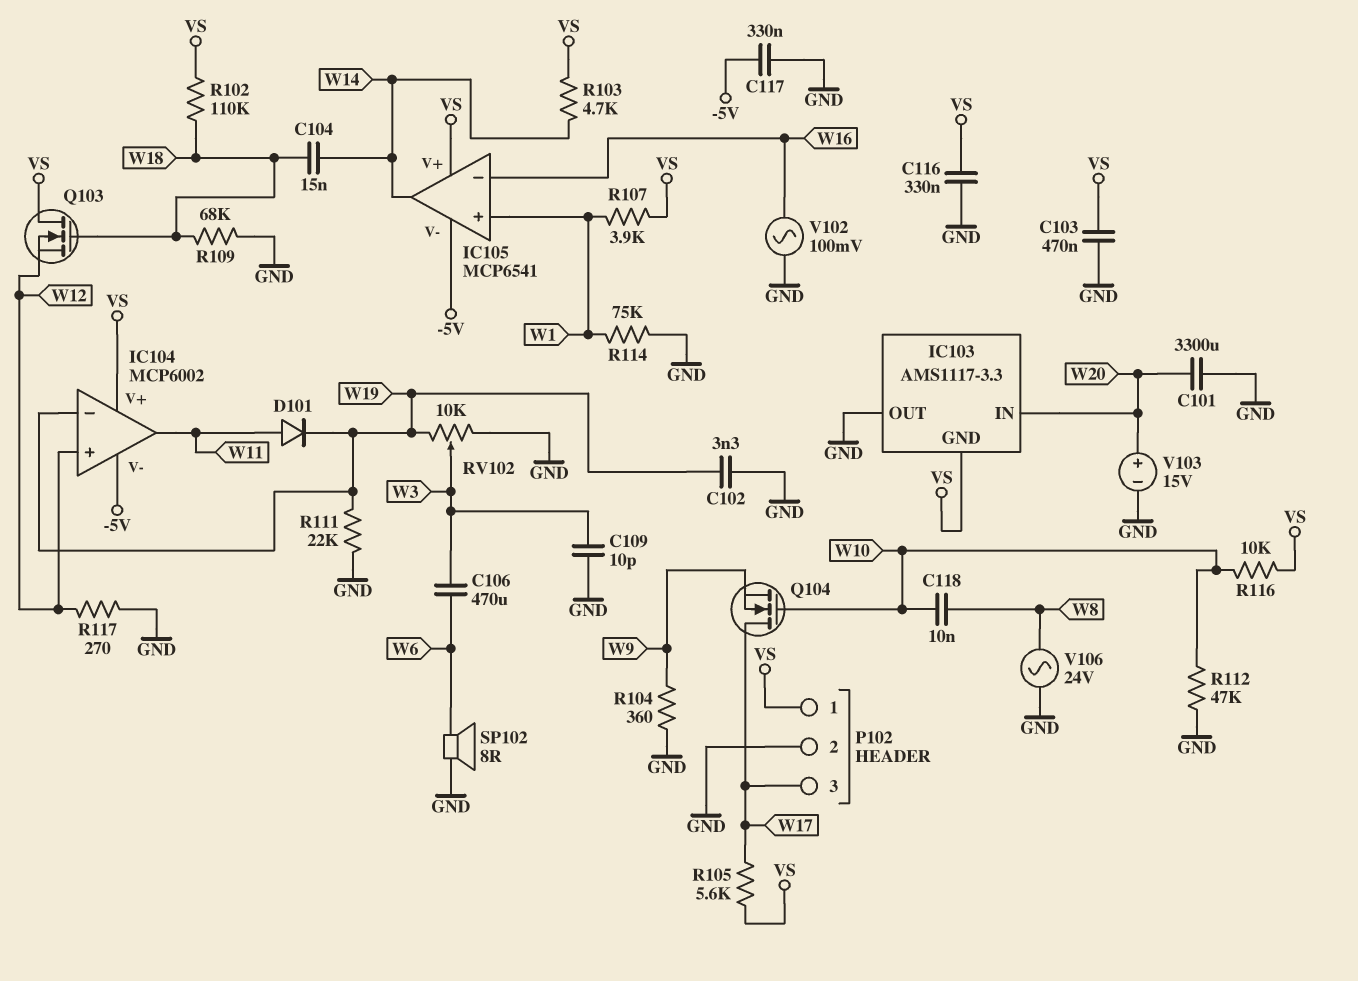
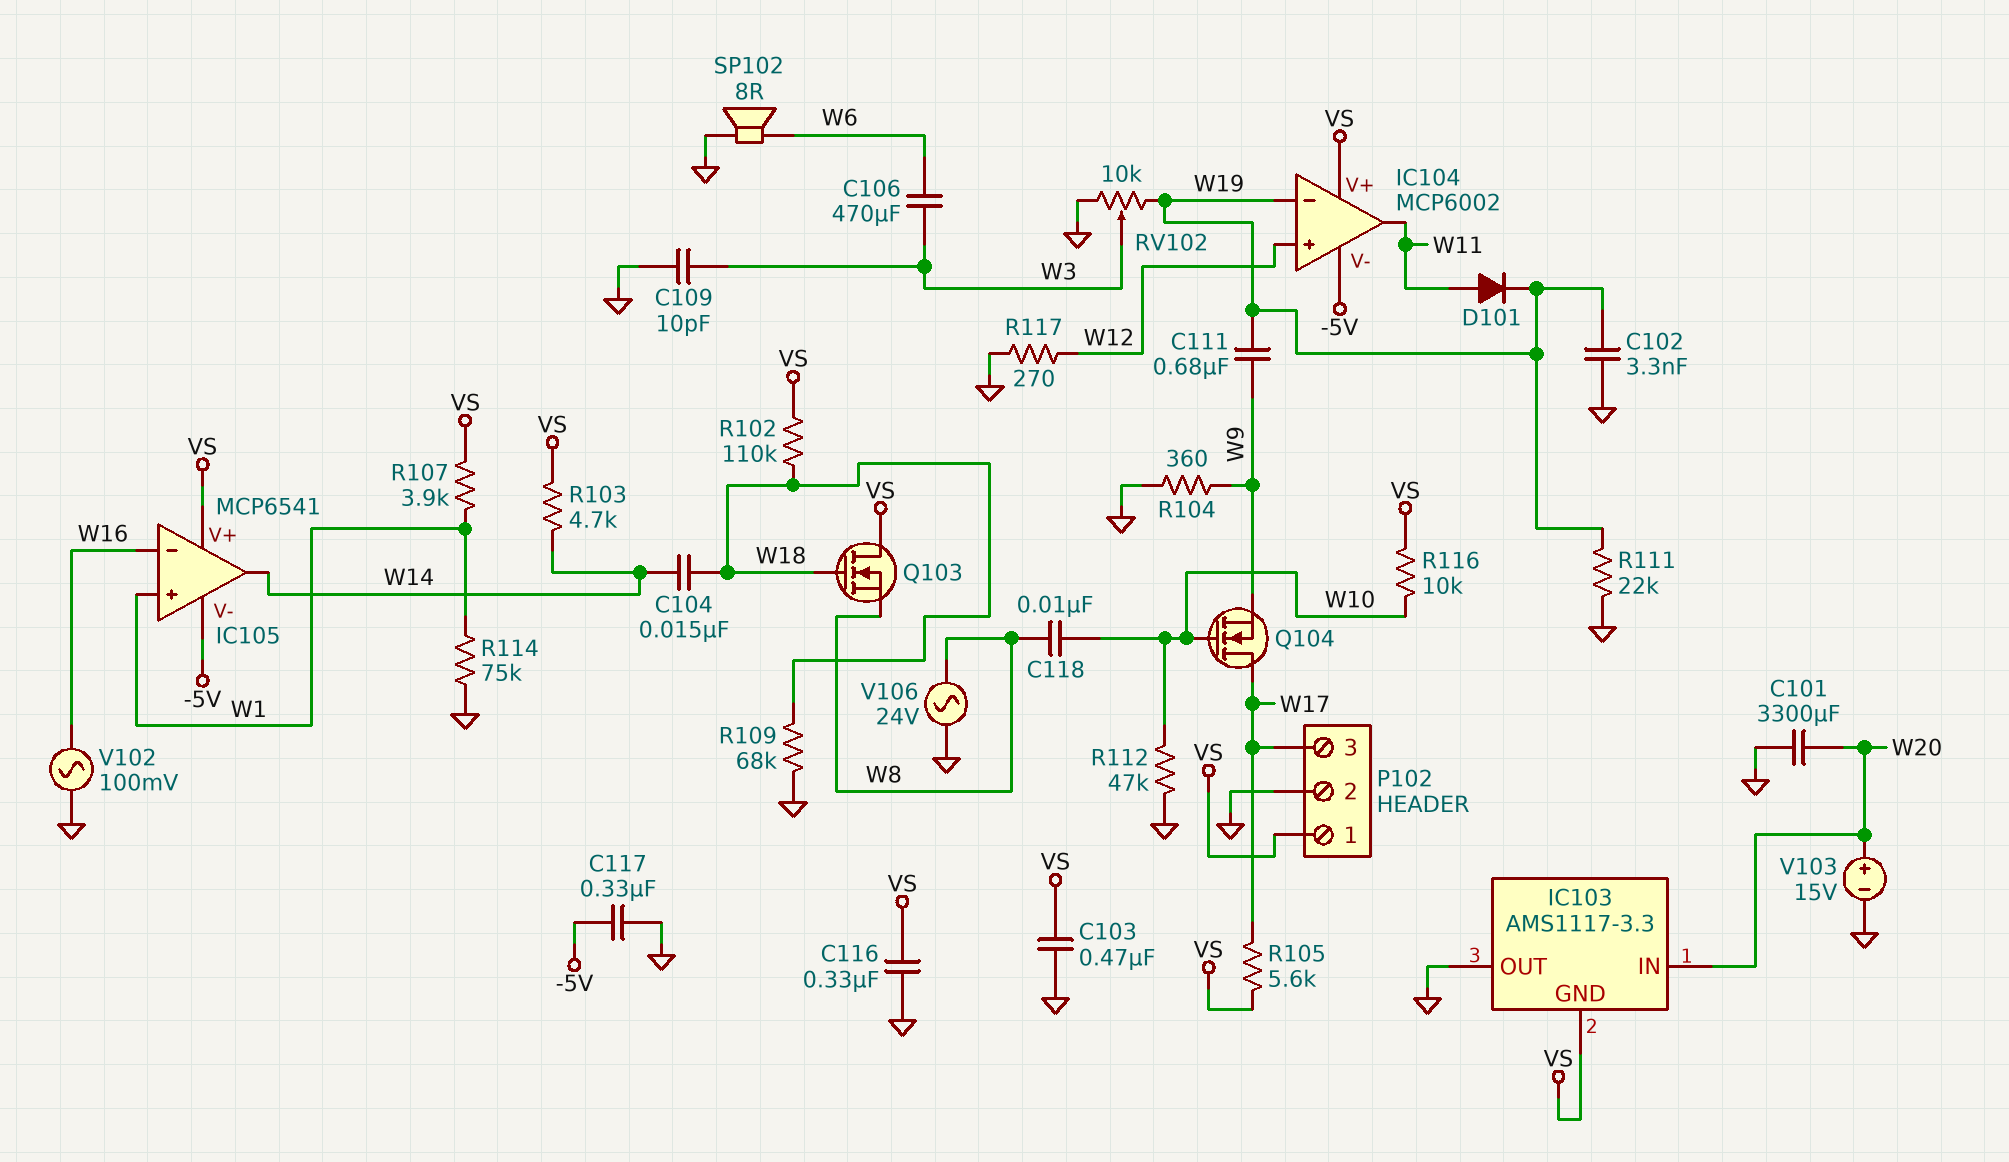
C111: none -> 680nF (W9, W19)
Q103: NMOS (G W18, D VS, S W12) -> NMOS (G W18, D VS, S W8)

